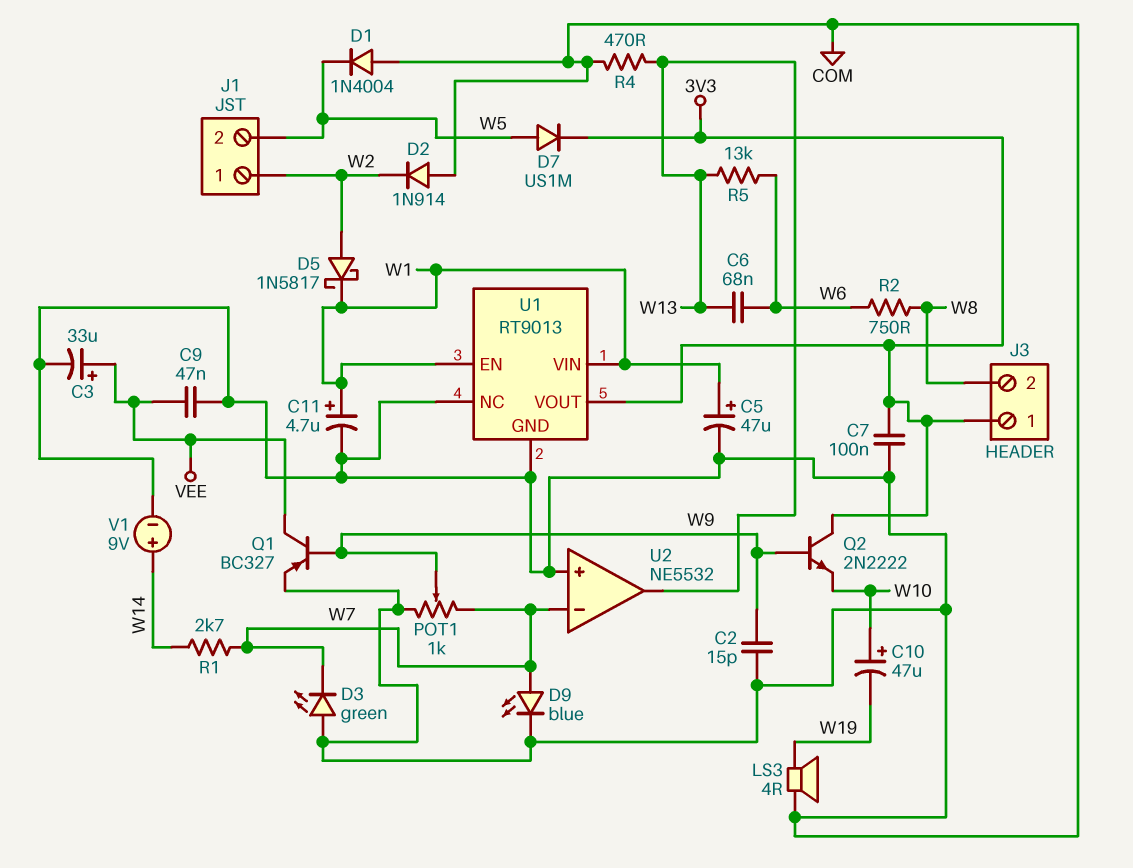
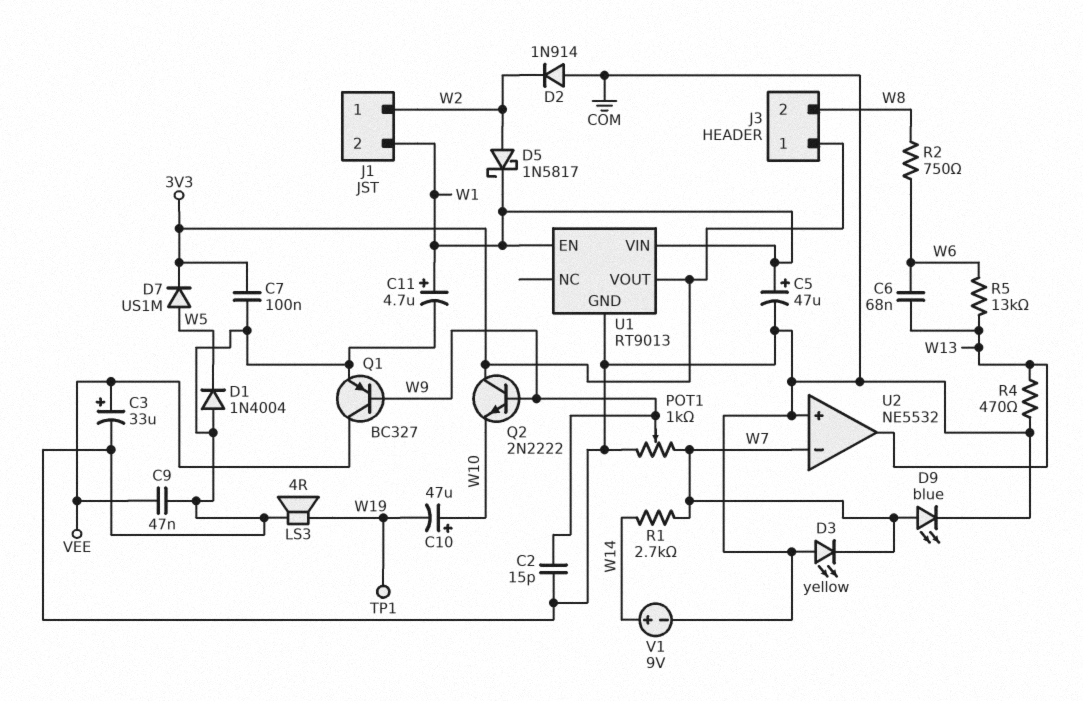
D3: LED green (A COM, K W7) -> LED yellow (A COM, K W7)
J1 pin 2: W5 -> W1
TP1: none -> test point (W19)
U1 pin NC: COM -> none

